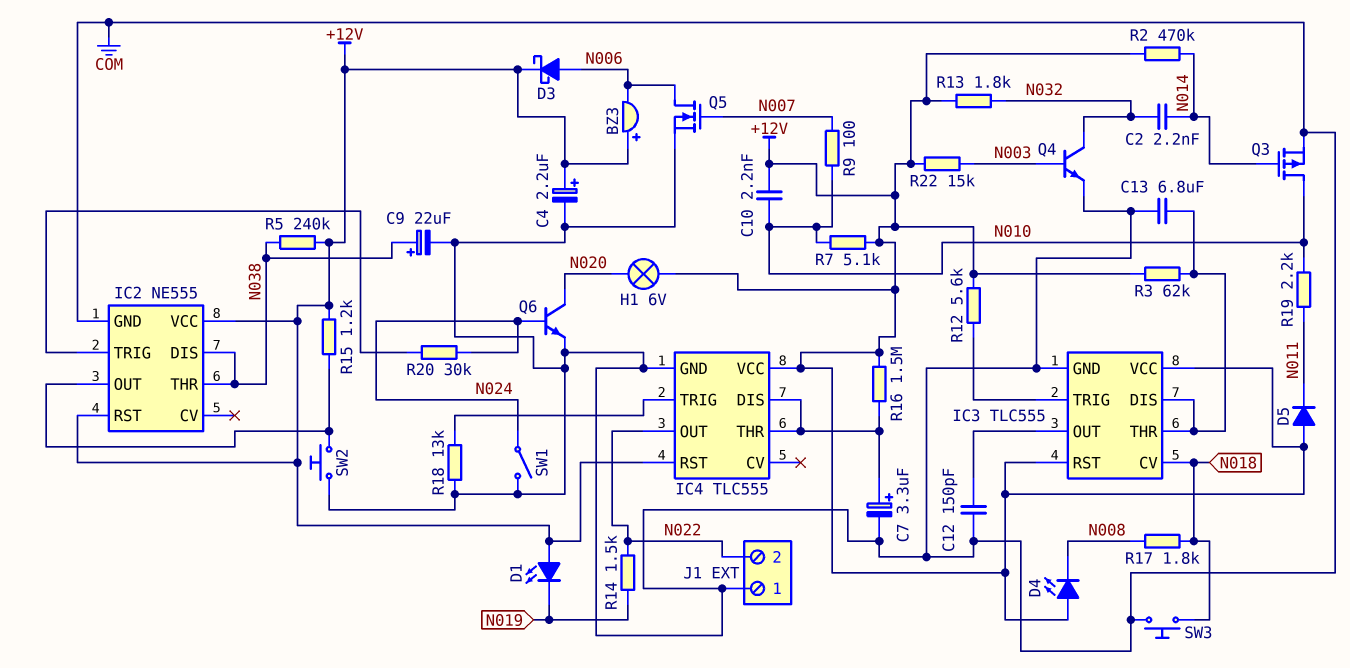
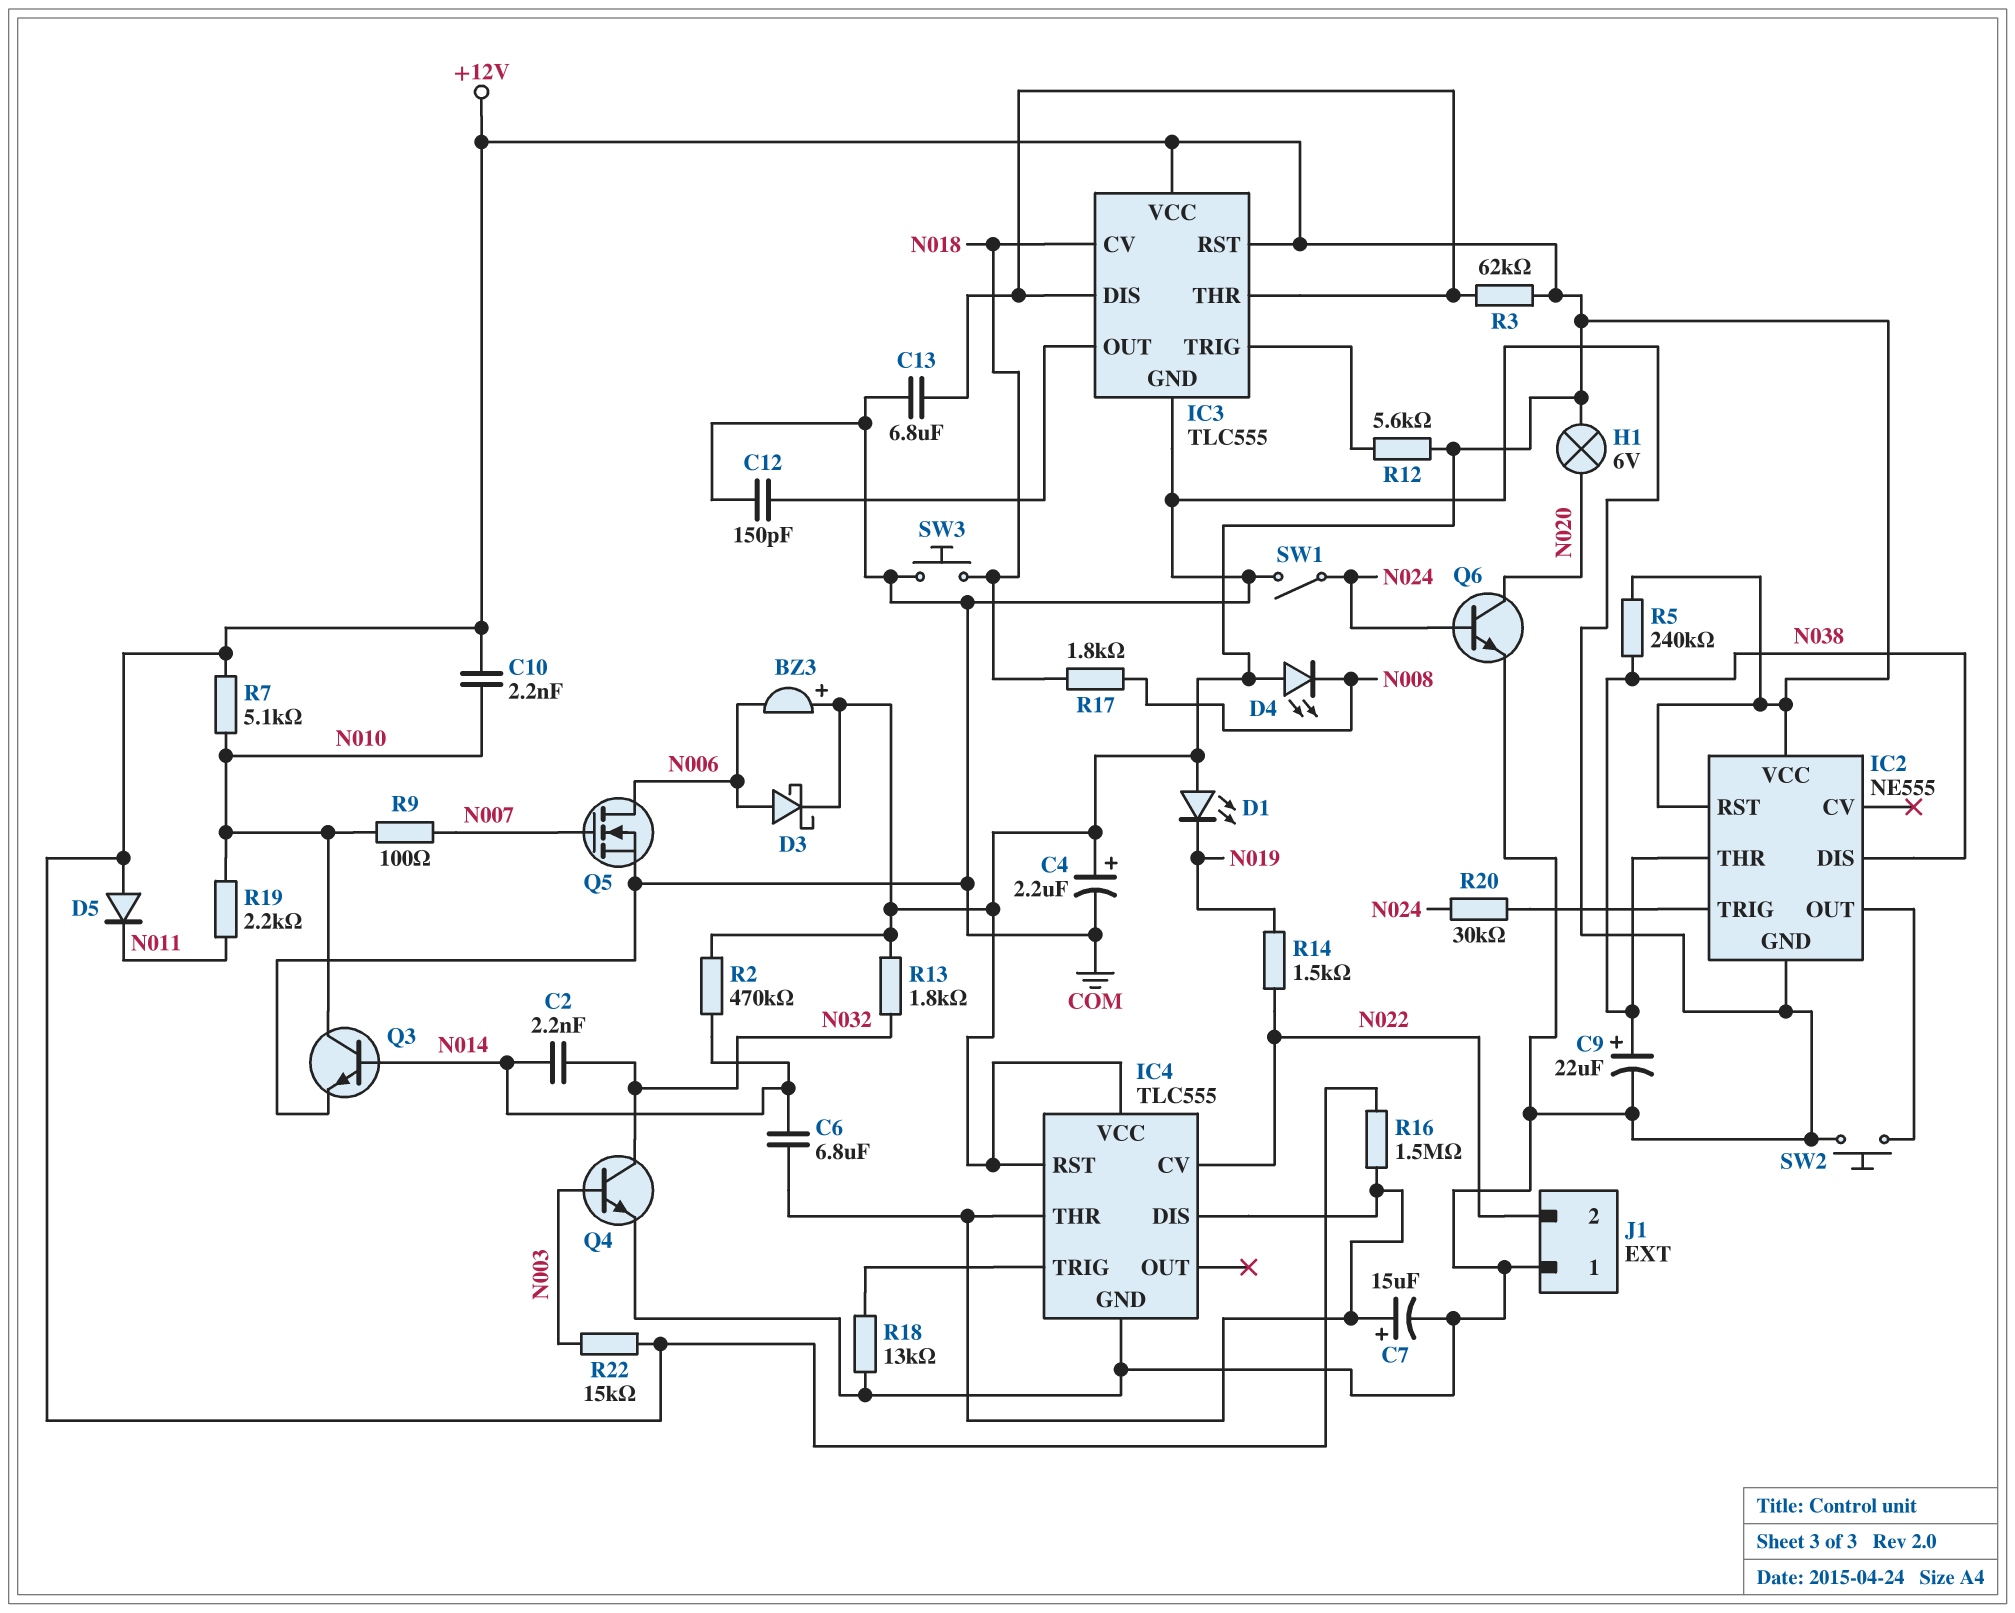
C6: none -> 6.8uF (IC4/DIS, N014)
C7: 3.3uF (plus IC4/DIS, minus COM) -> 15uF (plus IC4/DIS, minus COM)
IC4 pin CV: none -> N022
IC4 pin OUT: N022 -> none
Q3: PMOS (G N014, D N010, S COM) -> NPN (B N014, C N010, E COM)
R15: 1.2k (+12V, IC2/OUT) -> none

